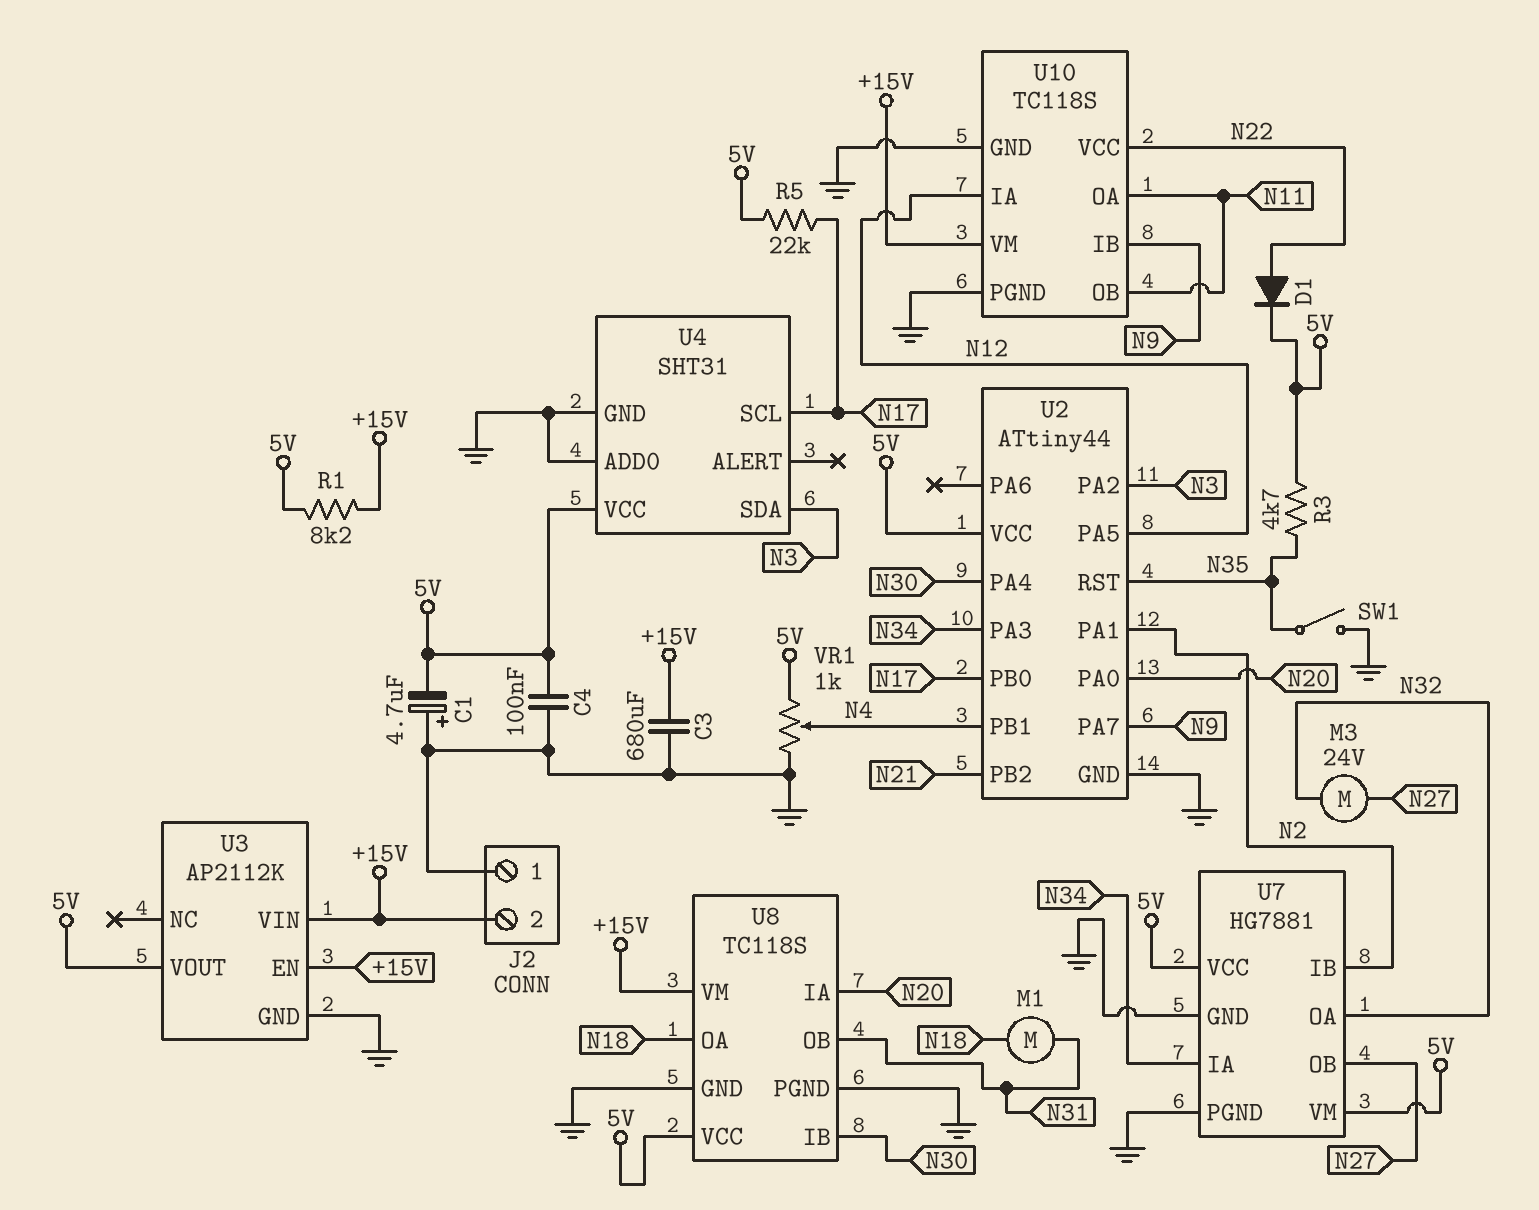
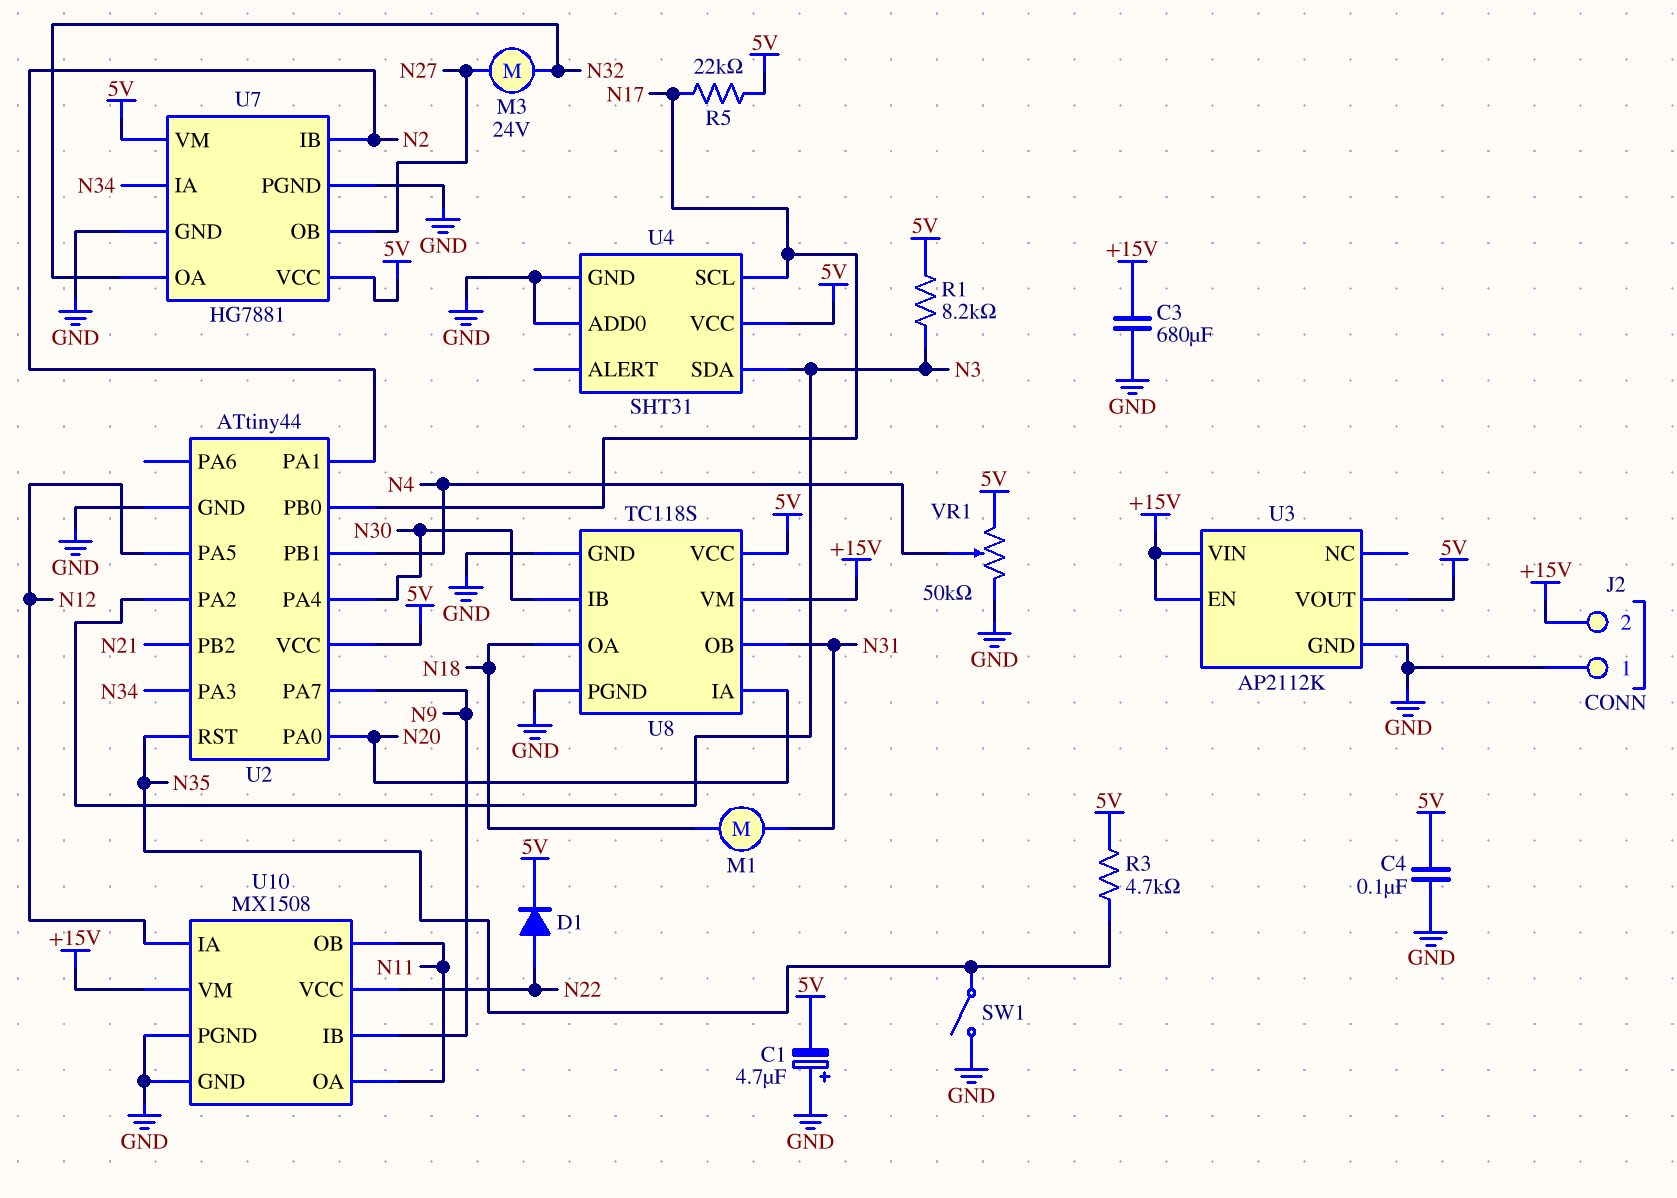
R1: 8.2k (+15V, 5V) -> 8.2k (5V, N3)
U10: TC118S -> MX1508
VR1: 1k (5V, GND, wiper N4) -> 50k (5V, GND, wiper N4)

